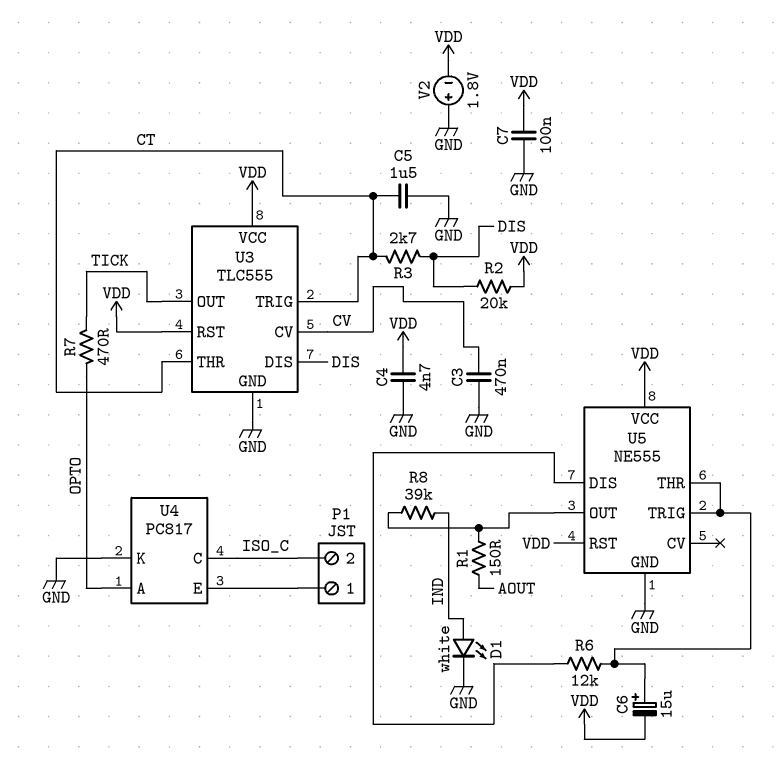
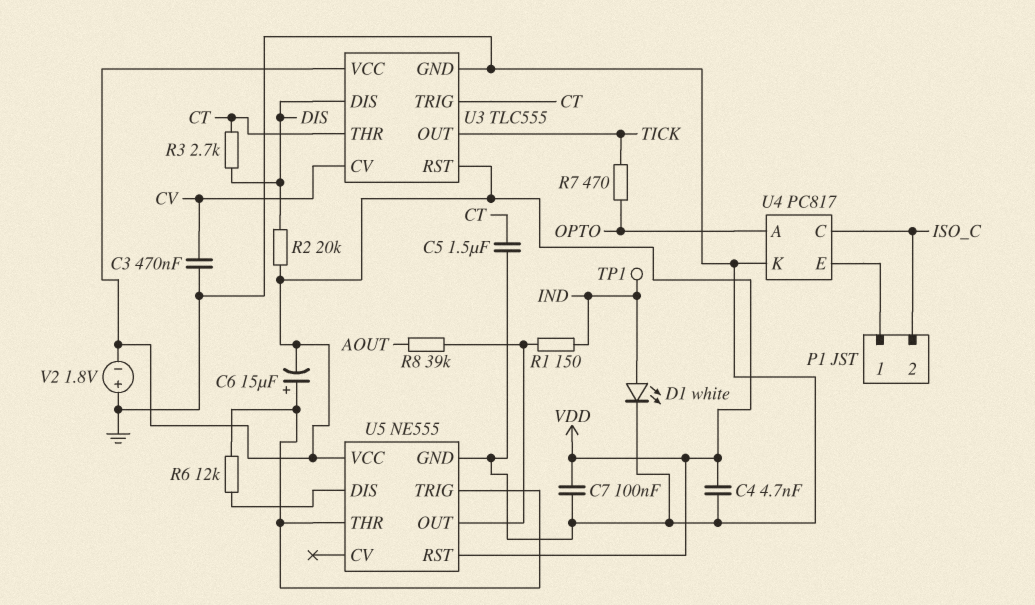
R1: 150 (AOUT, U5/OUT) -> 150 (IND, U5/OUT)
R8: 39k (IND, U5/OUT) -> 39k (AOUT, U5/OUT)
TP1: none -> test point (IND)

